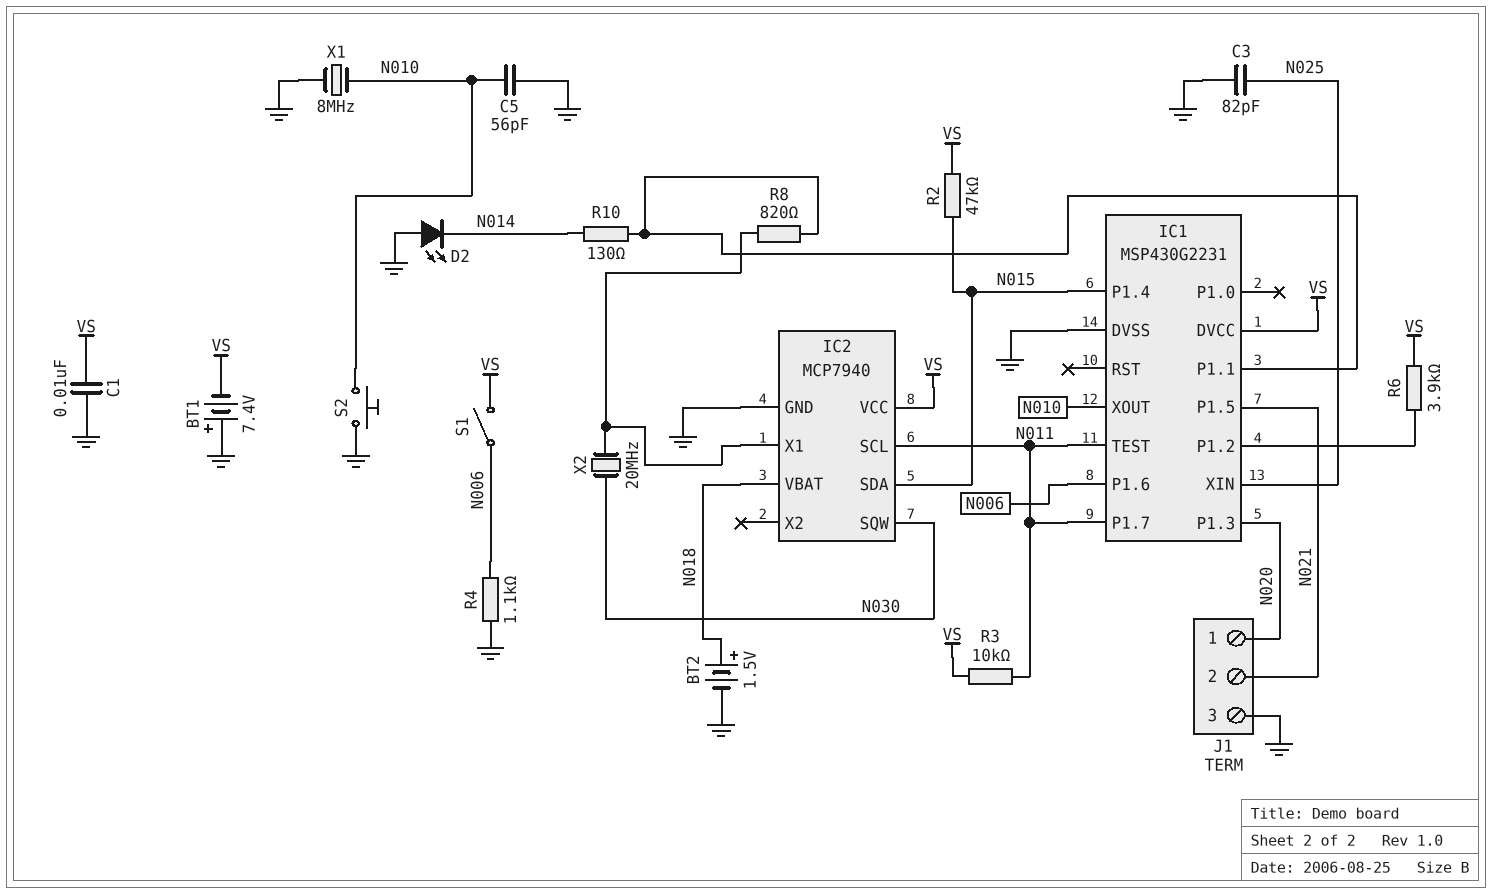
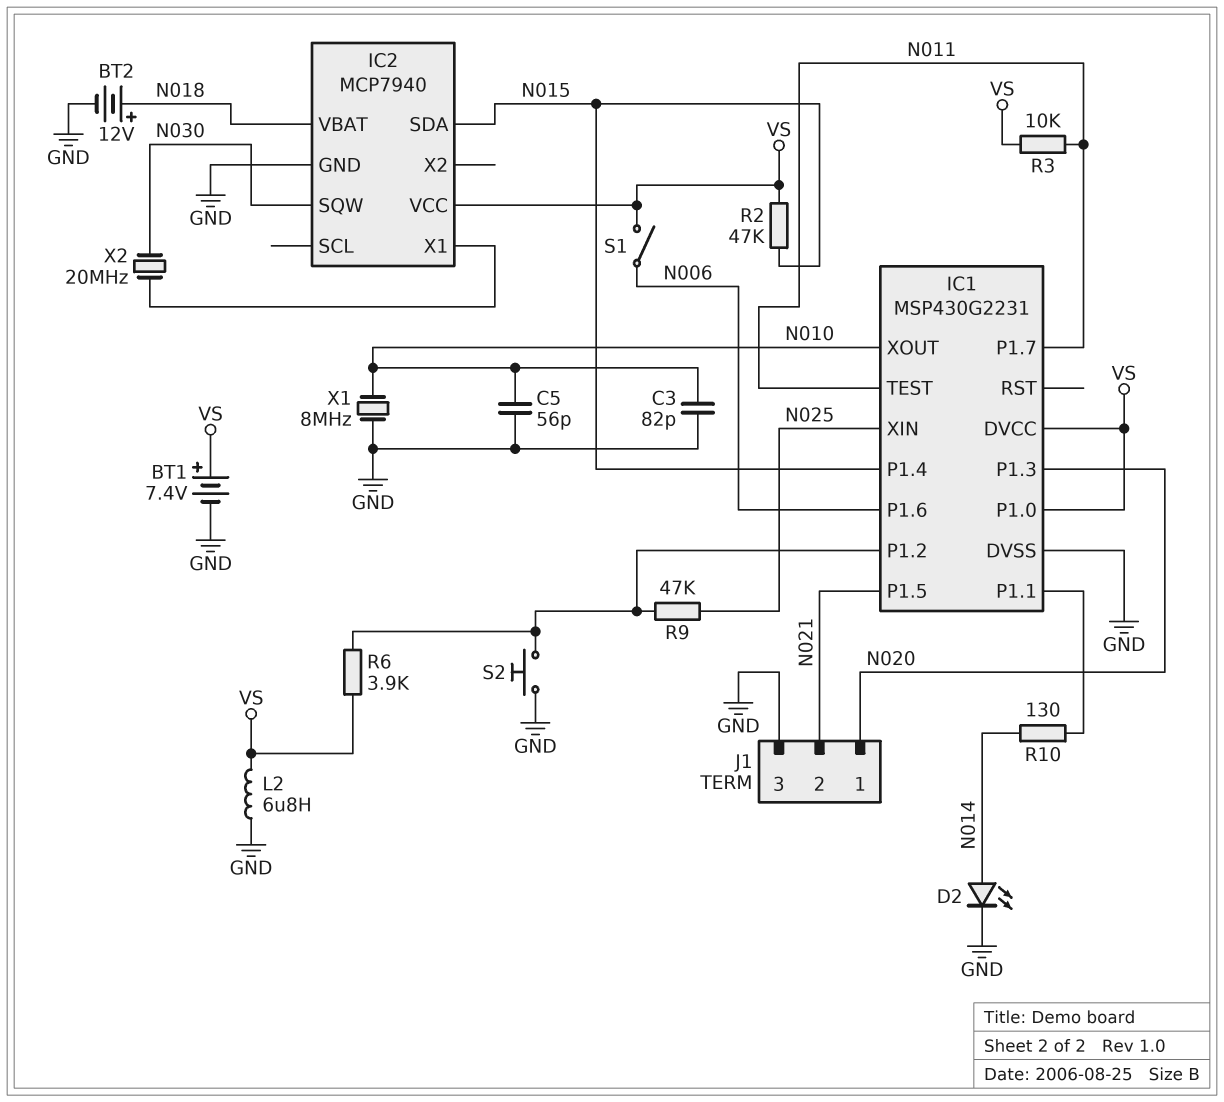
BT1: 7.4V (plus GND, minus VS) -> 7.4V (plus VS, minus GND)
BT2: 1.5V (plus N018, minus GND) -> 12V (plus N018, minus GND)
C1: 10nF (GND, VS) -> none
C3: 82pF (GND, N025) -> 82pF (GND, N010)
D2: LED (A GND, K N014) -> LED (A N014, K GND)
IC1 pin P1.0: none -> VS
IC2 pin SCL: N011 -> none
L2: none -> 6.8uH (GND, VS)
R4: 1.1k (GND, N006) -> none
R8: 820 (IC1/P1.1, IC2/X1) -> none
R9: none -> 47k (IC1/P1.2, N025)
S2: button (GND, N010) -> button (GND, IC1/P1.2)

